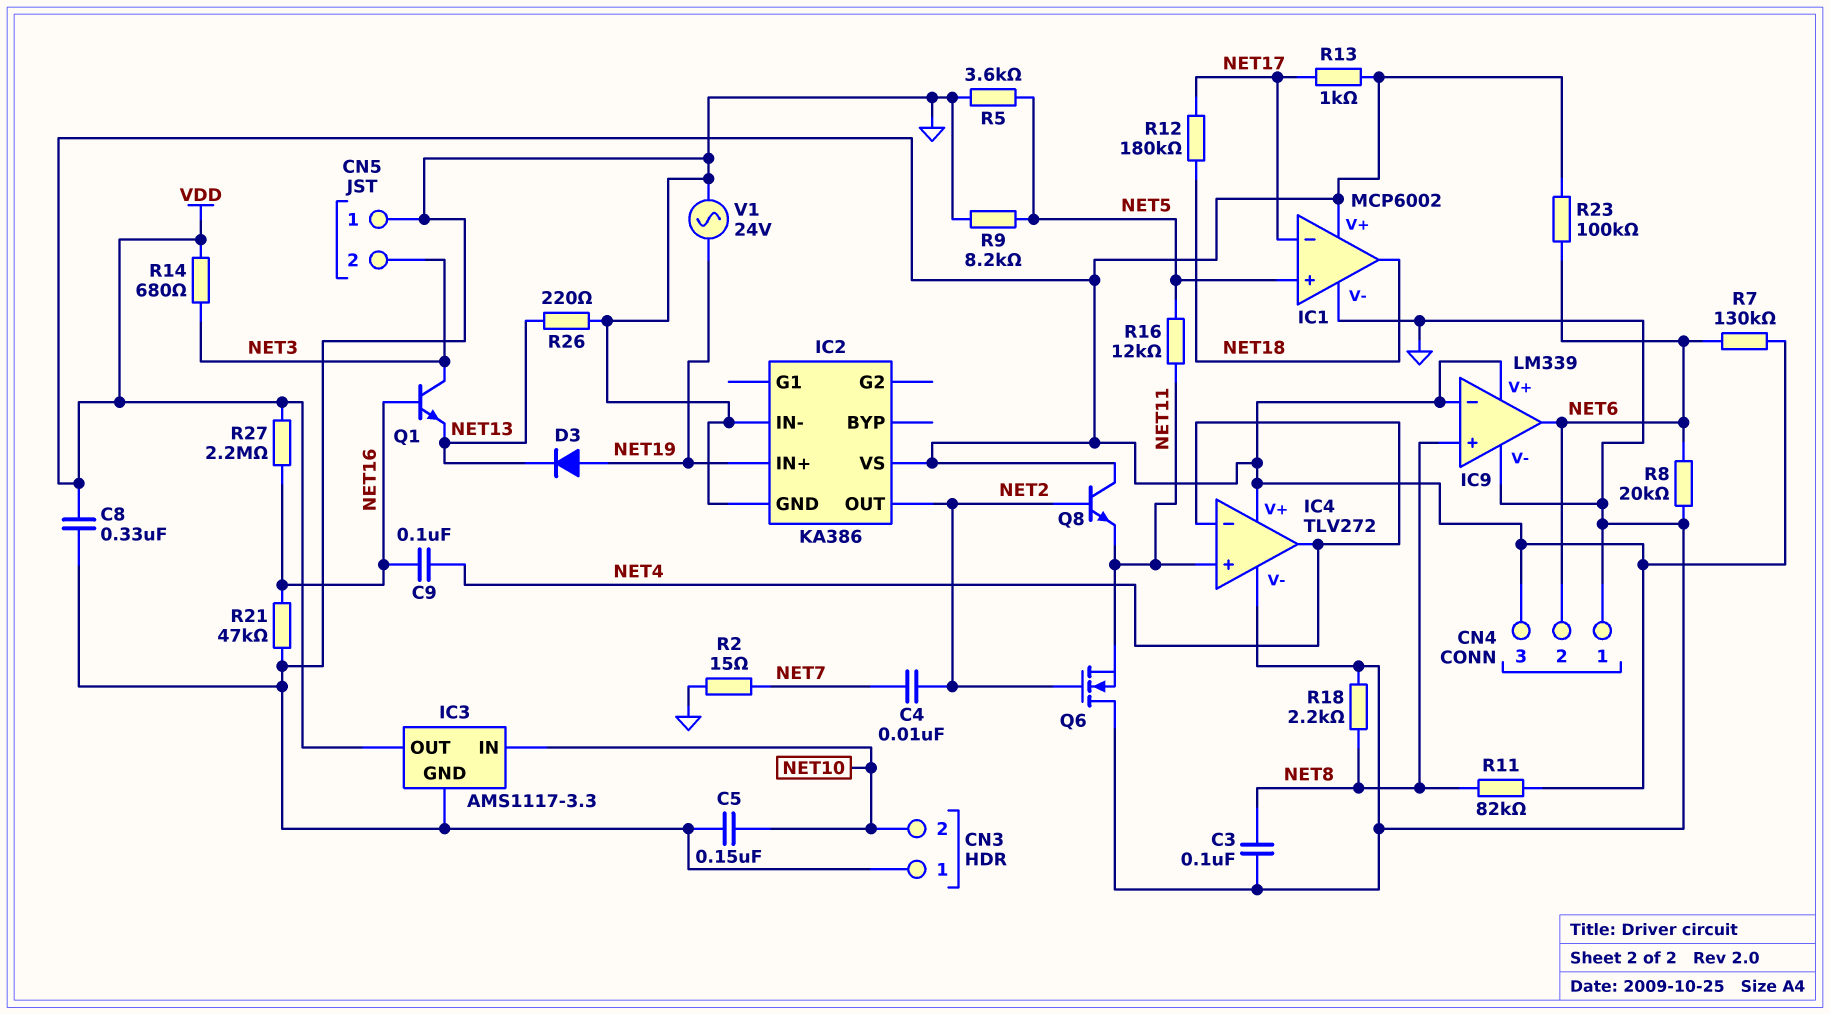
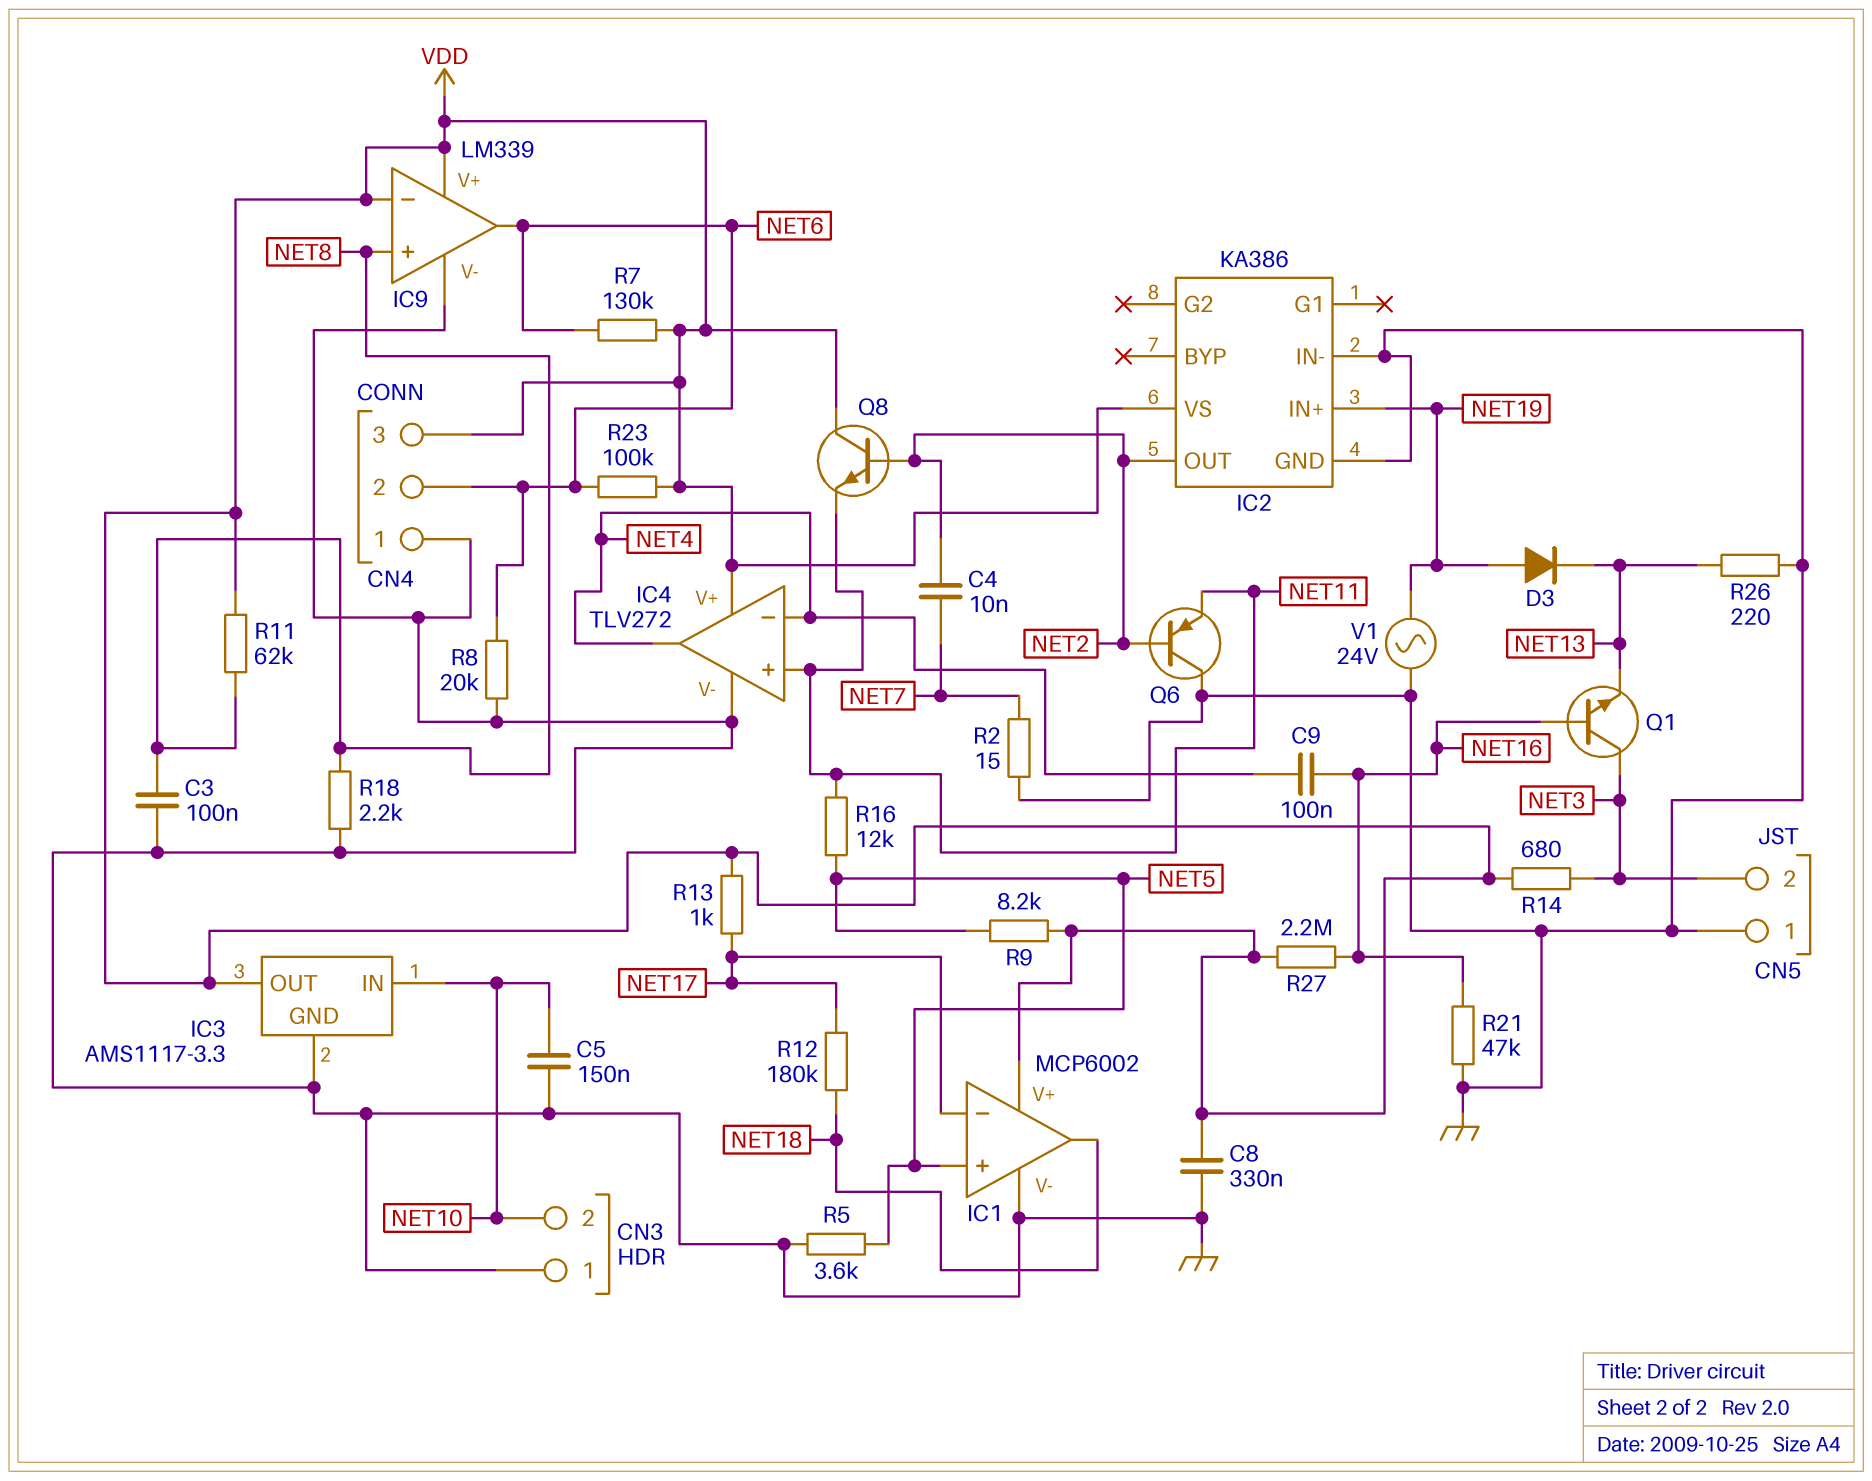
Q6: NMOS (G NET2, D GND, S NET11) -> PNP (B NET2, C GND, E NET11)
R9: 8.2k (GND, NET5) -> 8.2k (NET5, VDD)
R11: 82k (NET8, VDD) -> 62k (NET8, VDD)

